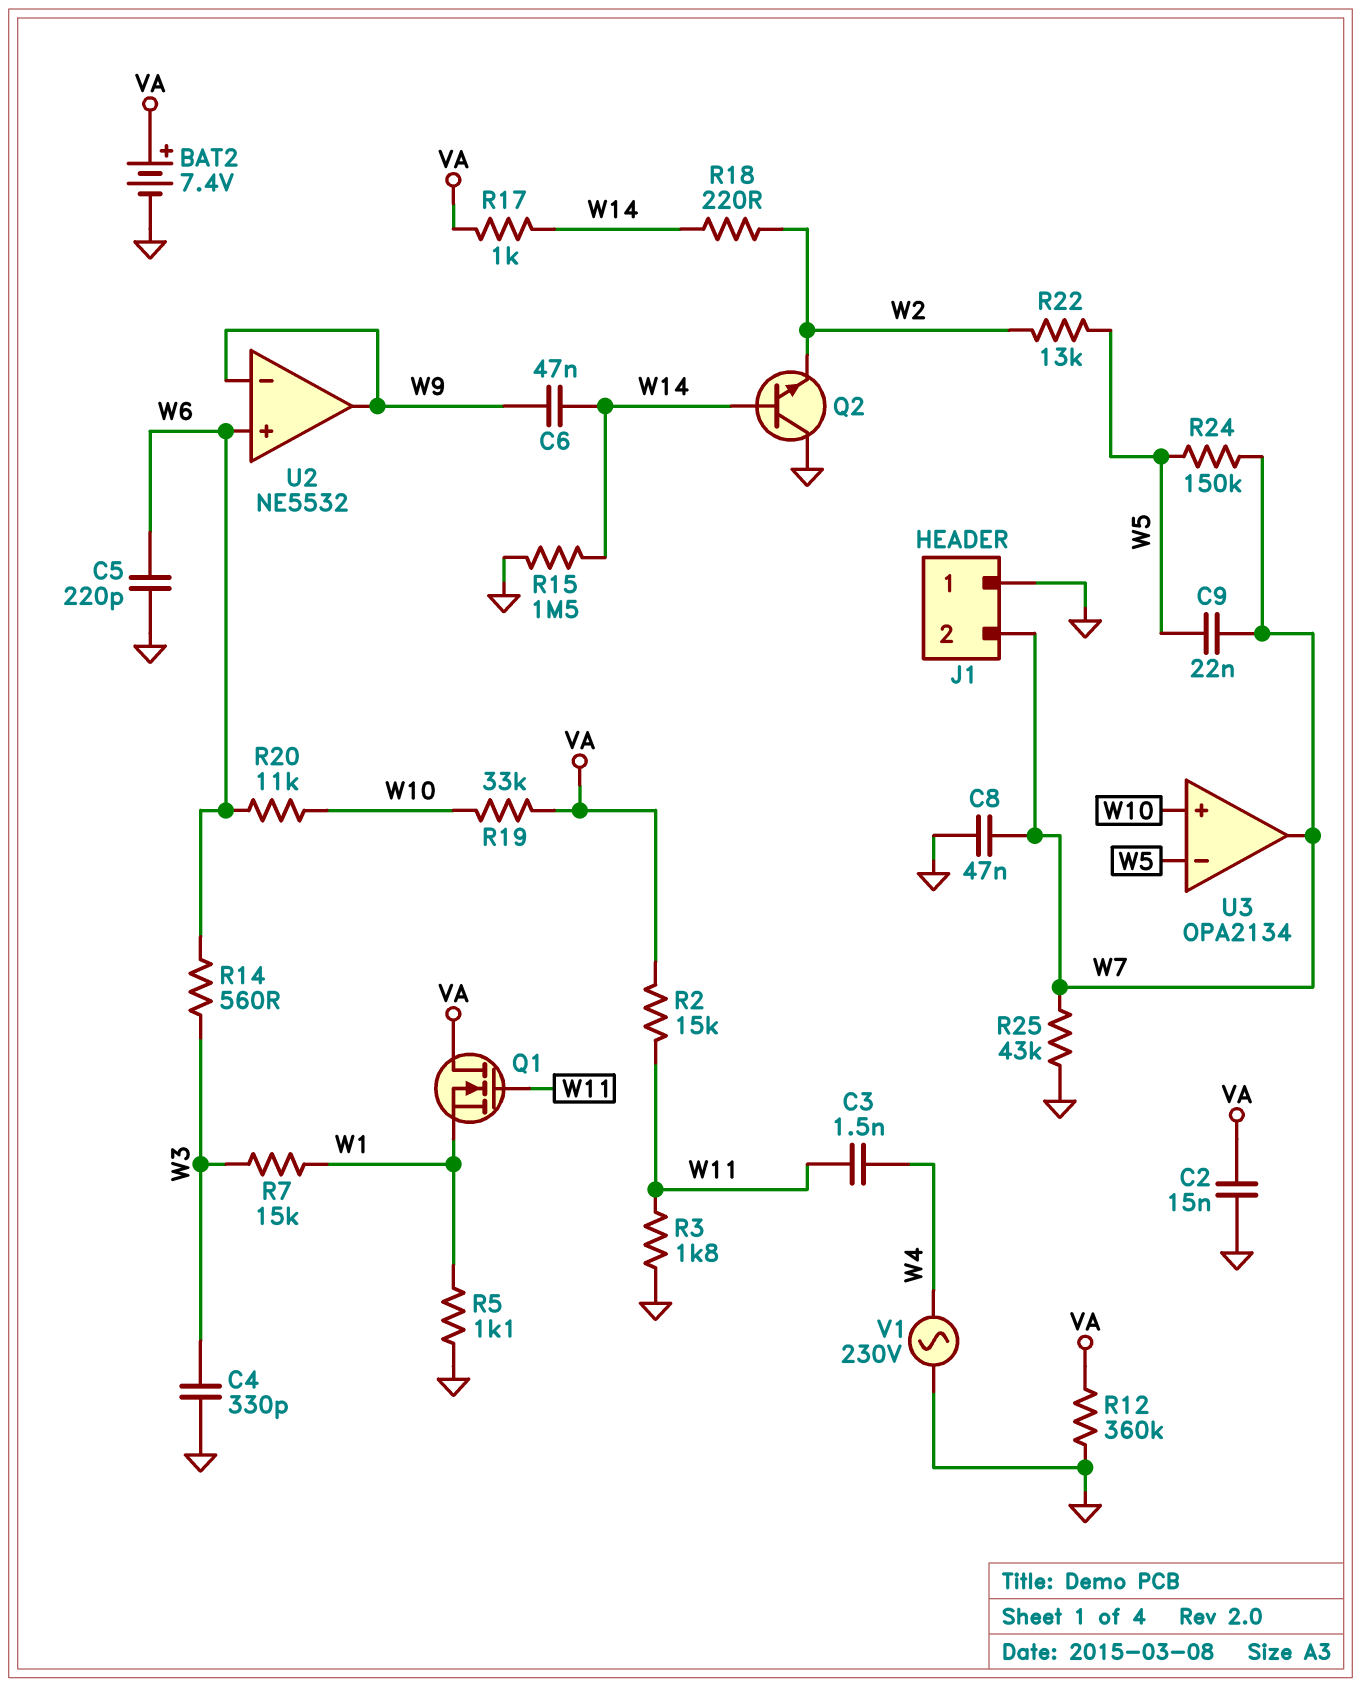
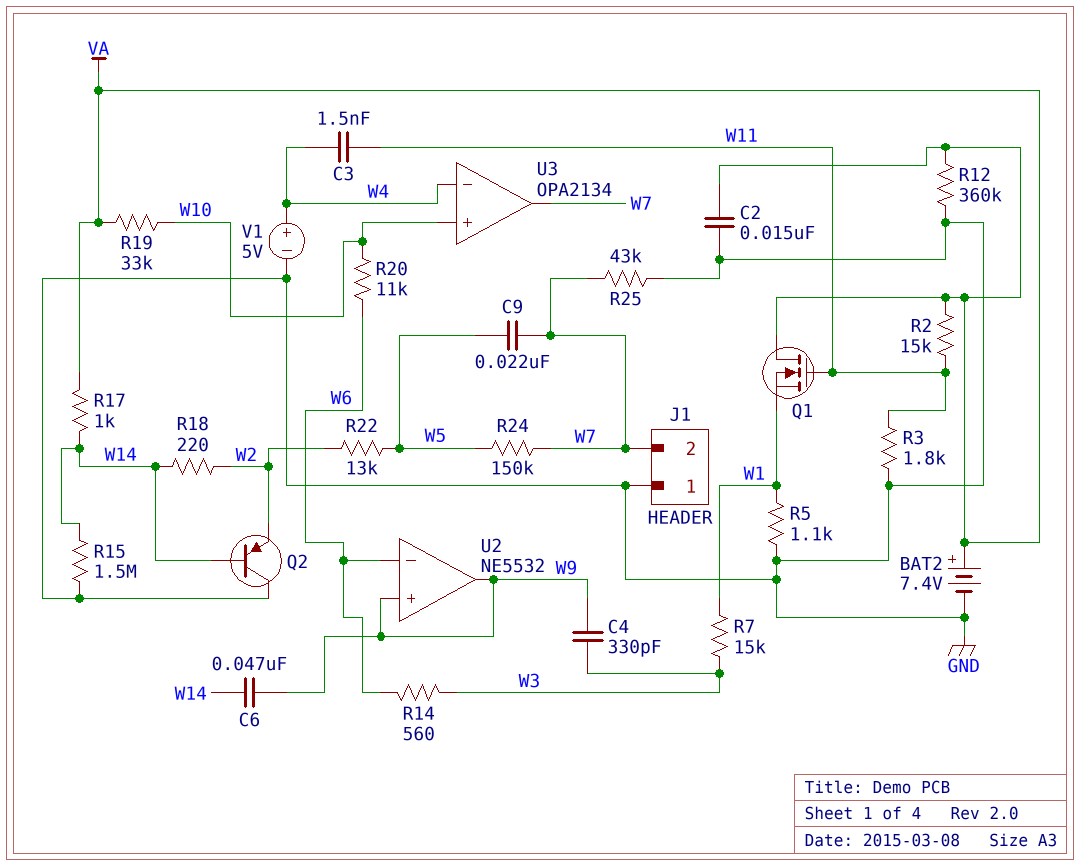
C4: 330pF (GND, W3) -> 330pF (W3, W9)
C5: 220pF (GND, W6) -> none
C8: 47nF (GND, W7) -> none
Q2: NPN (B W14, C GND, E W2) -> PNP (B W14, C GND, E W2)
U2 pin in+: W6 -> W9
U2 pin in-: W9 -> W6
U3 pin in-: W5 -> W4
V1: AC 230V (GND, W4) -> 5V (plus W4, minus GND)

